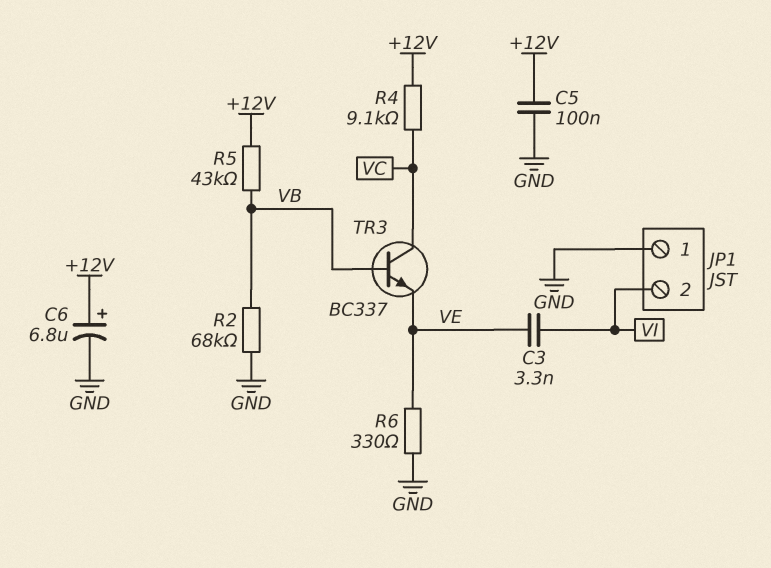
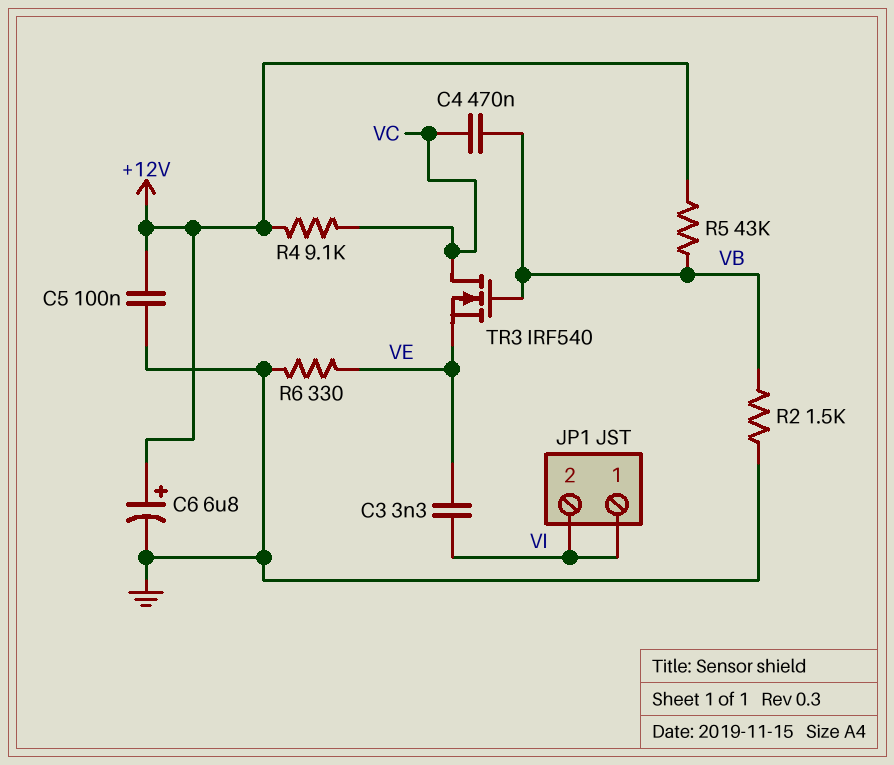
C4: none -> 470nF (VB, VC)
JP1 pin 1: GND -> VI
R2: 68k (GND, VB) -> 1.5k (GND, VB)
TR3: NPN BC337 (B VB, C VC, E VE) -> NMOS IRF540 (G VB, D VC, S VE)

